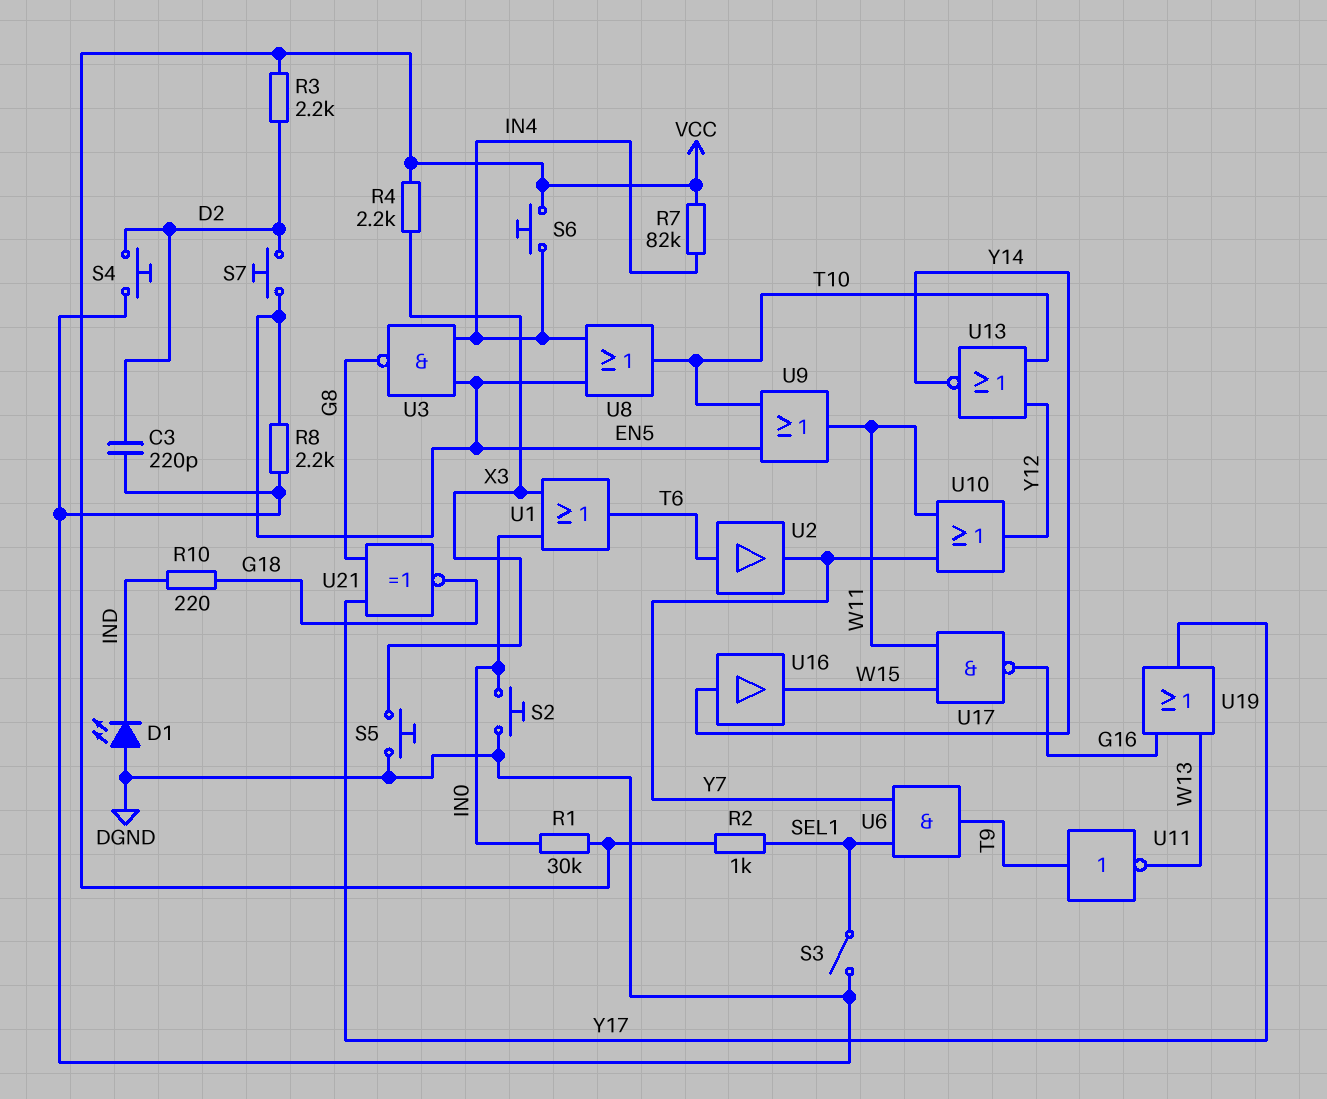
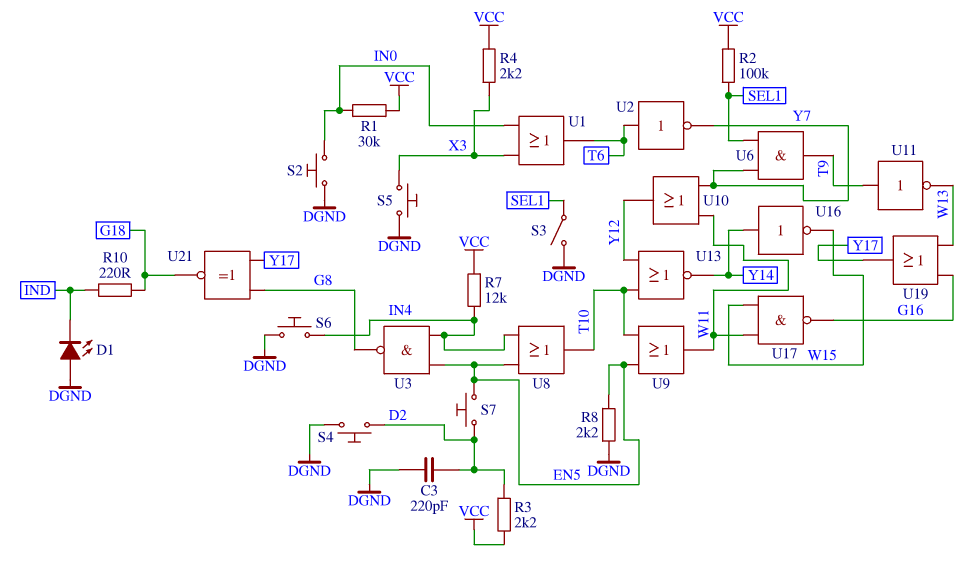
R2: 1k (SEL1, VCC) -> 100k (SEL1, VCC)
R7: 82k (IN4, VCC) -> 12k (IN4, VCC)
S6: button (IN4, VCC) -> button (DGND, IN4)
U2: buffer (in T6, out Y7) -> NOT (in T6, out Y7)
U16: buffer (in Y14, out W15) -> NOT (in Y14, out W15)

